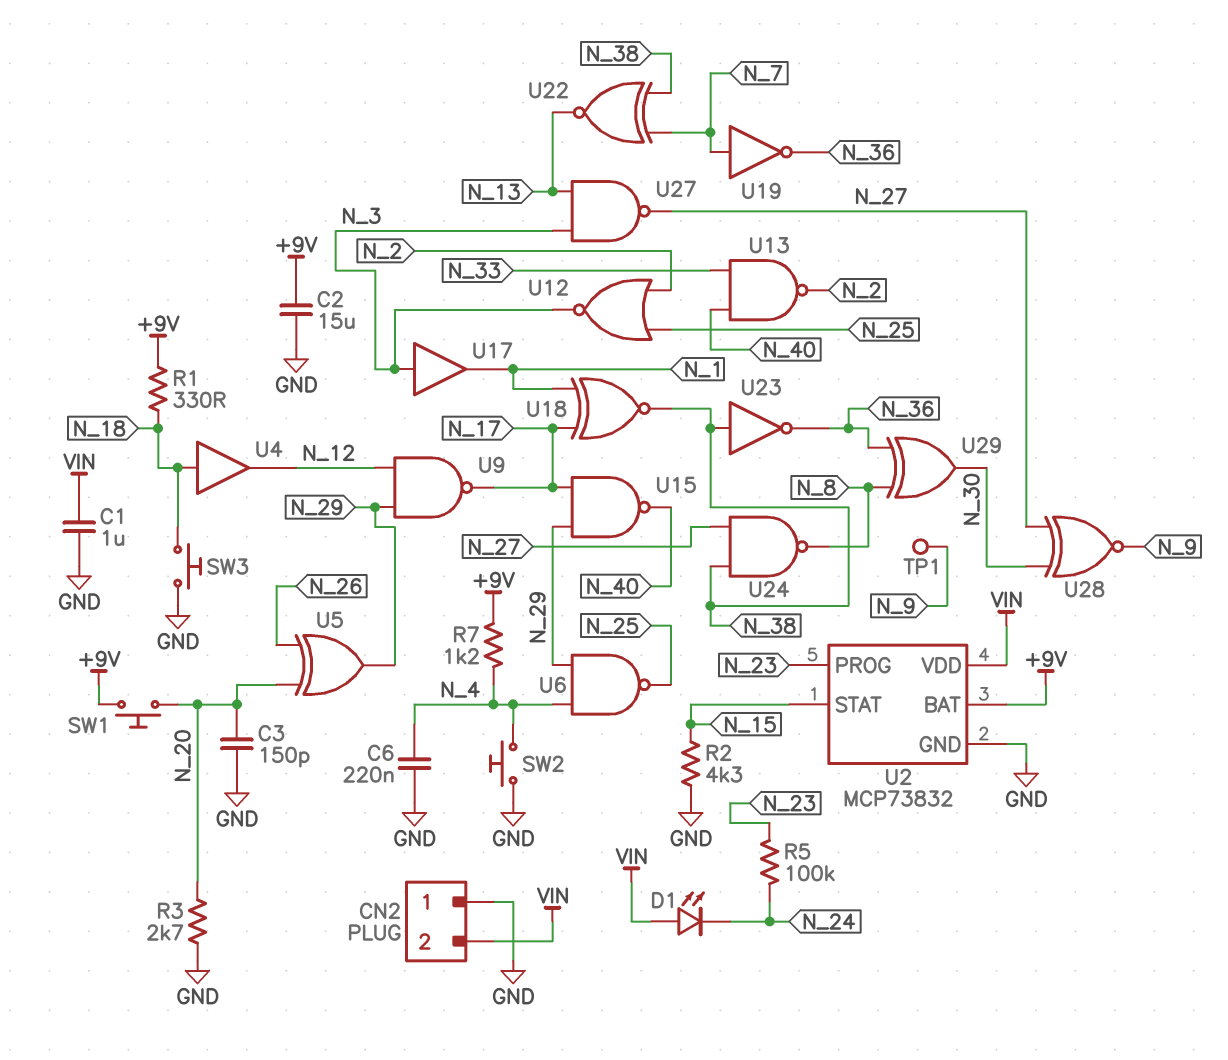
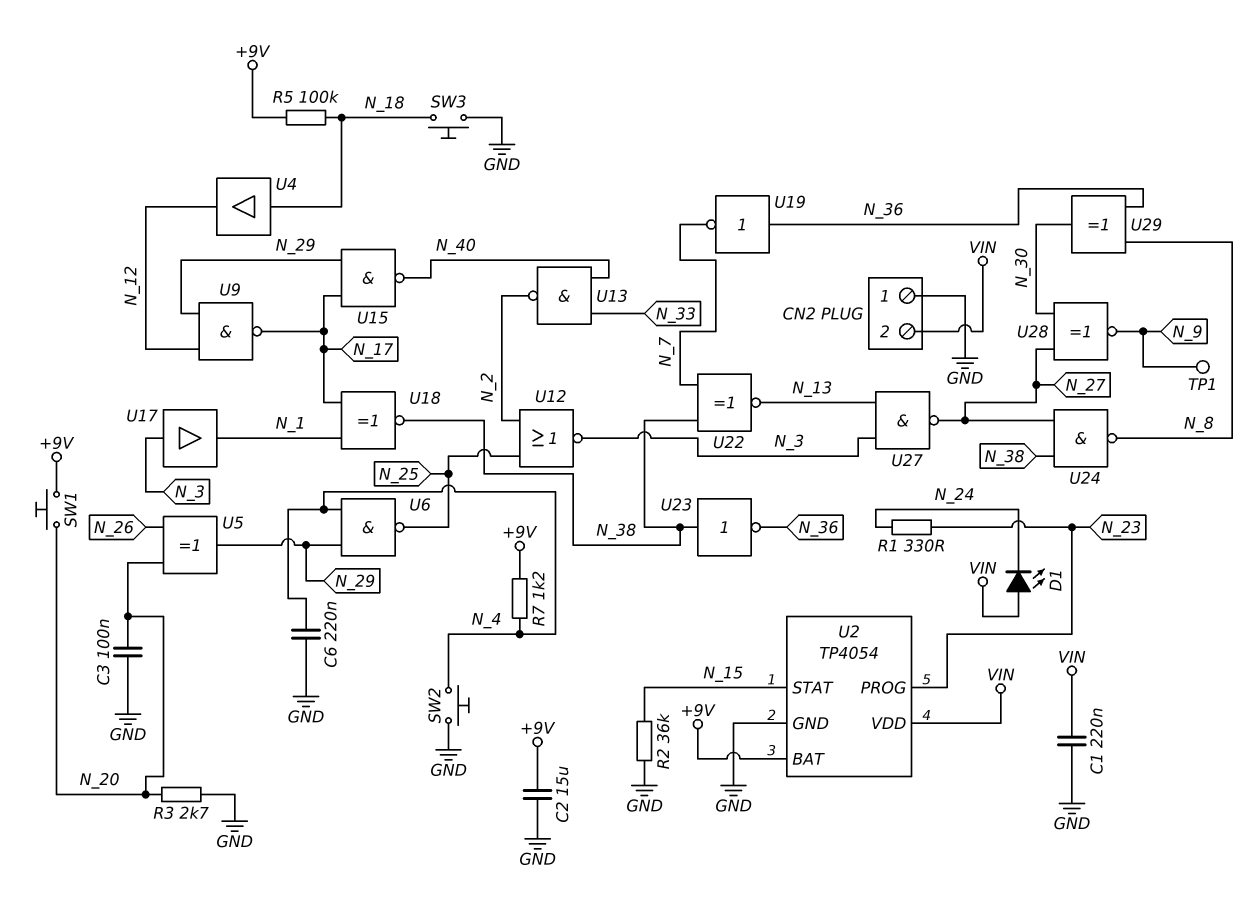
C1: 1uF (GND, VIN) -> 220nF (GND, VIN)
C3: 150pF (GND, N_20) -> 100nF (GND, N_20)
R1: 330 (+9V, N_18) -> 330 (N_23, N_24)
R2: 4.3k (GND, N_15) -> 36k (GND, N_15)
R5: 100k (N_23, N_24) -> 100k (+9V, N_18)
U2: MCP73832 -> TP4054
U19: NOT (in N_7, out N_36) -> NOT (in N_36, out N_7)

